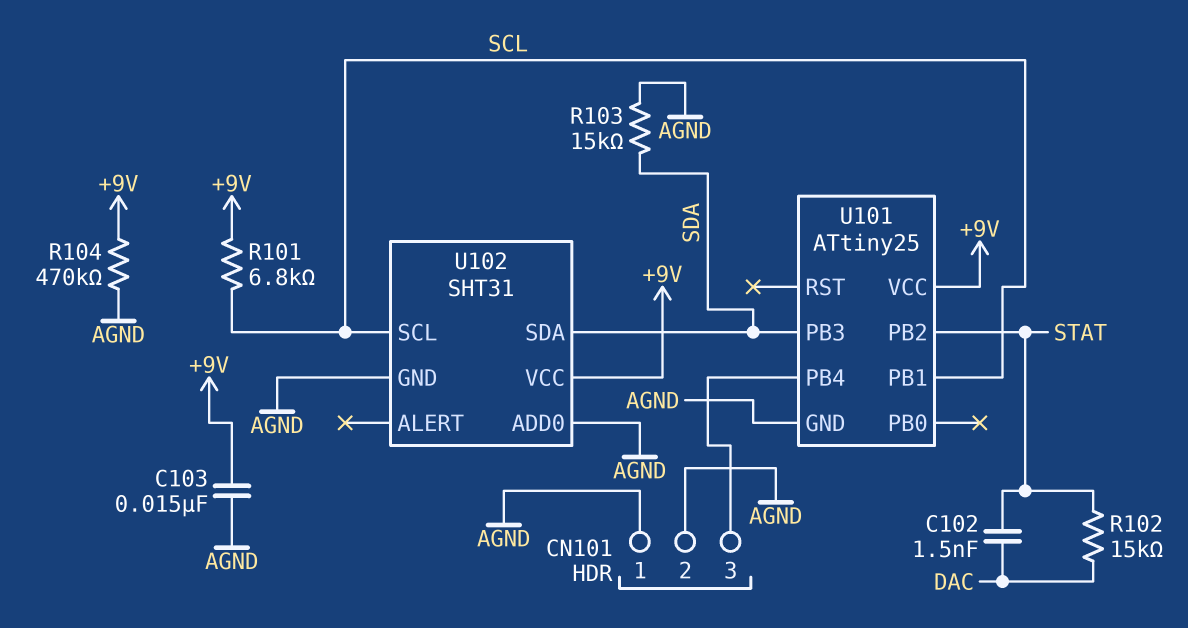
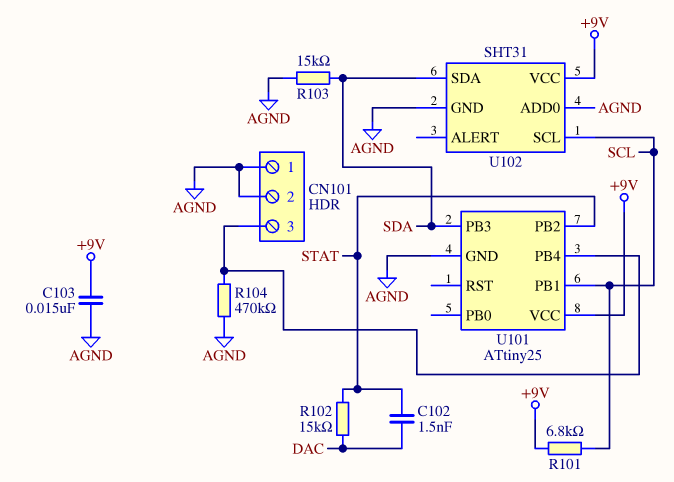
R104: 470k (+9V, AGND) -> 470k (AGND, CN101/3)

